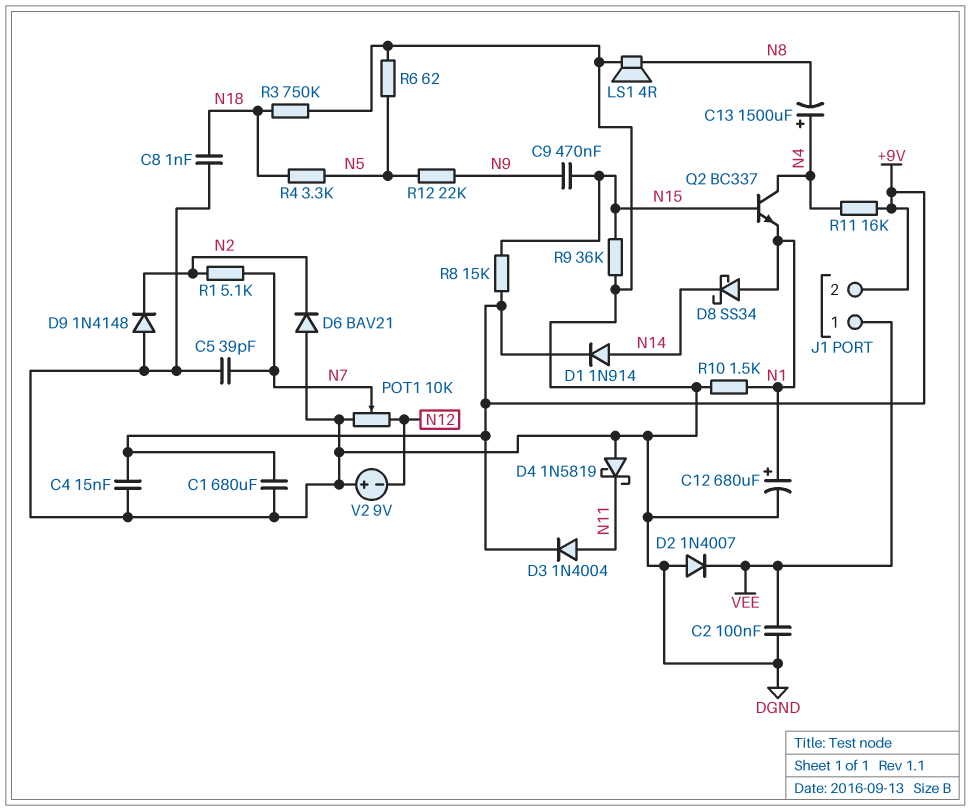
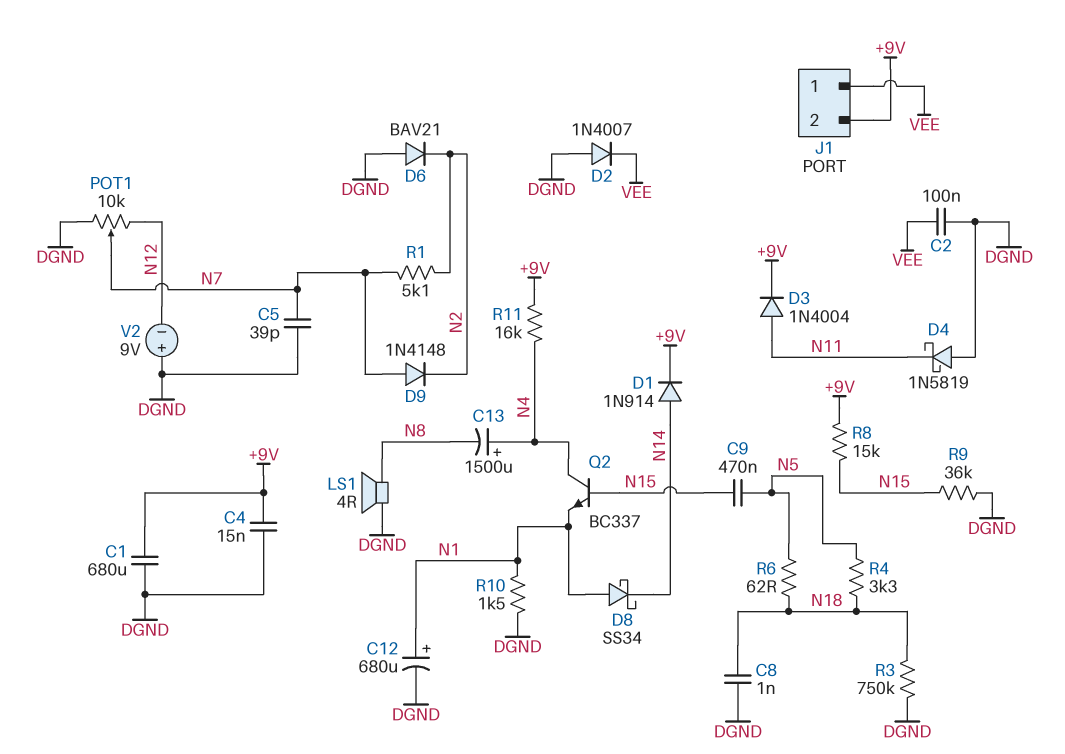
C9: 470nF (N9, N15) -> 470nF (N5, N15)
D9: diode 1N4148 (A DGND, K N2) -> diode 1N4148 (A N7, K N2)
R6: 62 (DGND, N5) -> 62 (N5, N18)
R12: 22k (N5, N9) -> none

